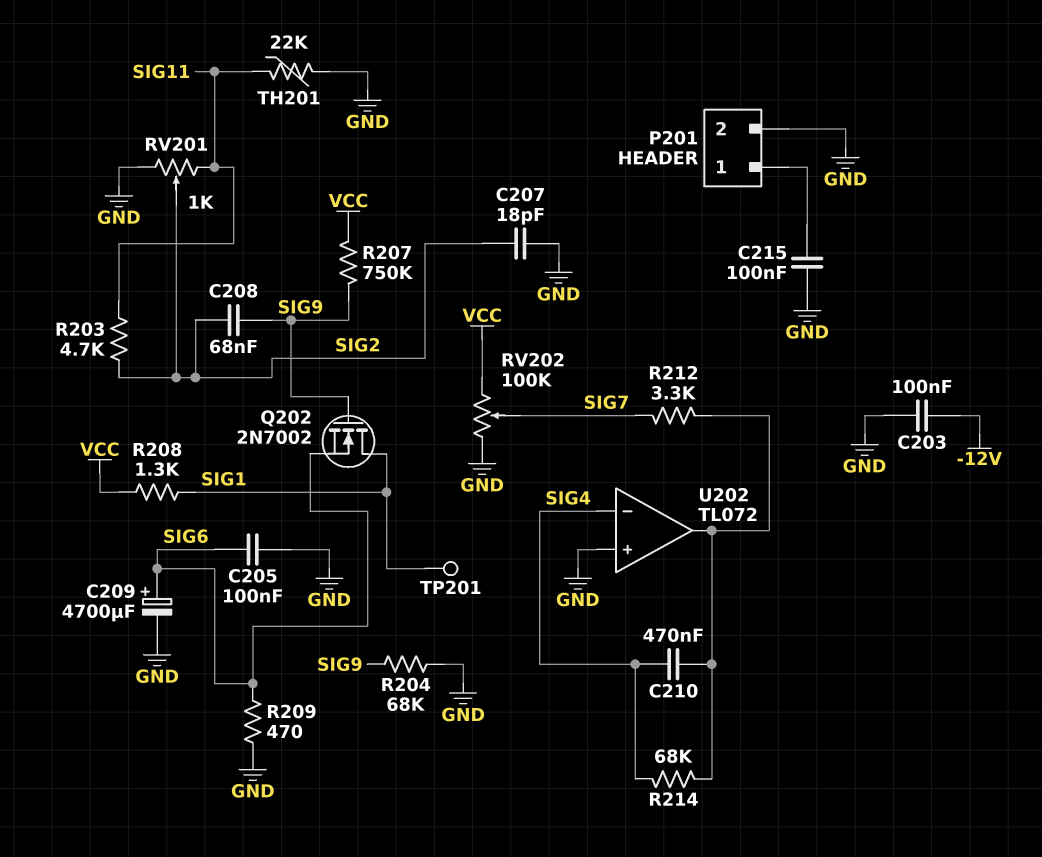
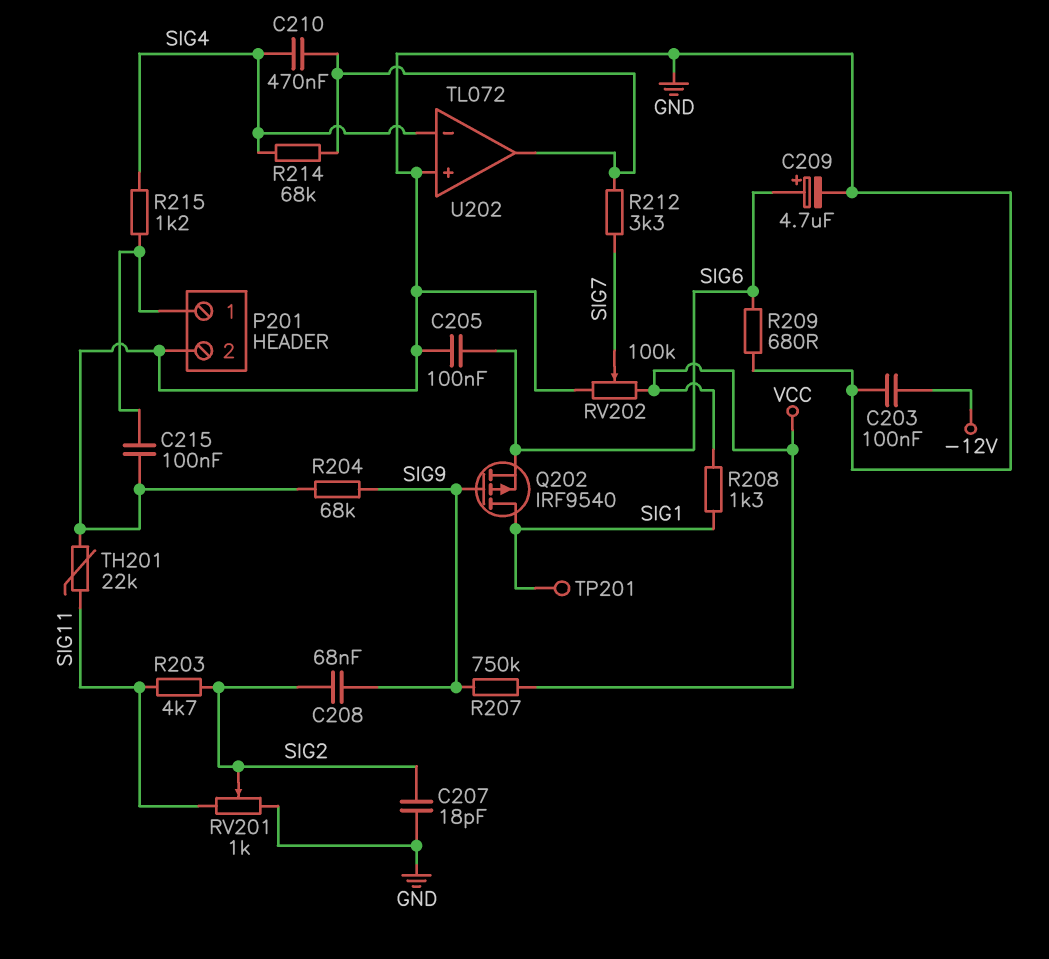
C209: 4700uF (plus SIG6, minus GND) -> 4.7uF (plus SIG6, minus GND)
Q202: NMOS 2N7002 (G SIG9, D SIG1, S SIG6) -> PMOS IRF9540 (G SIG9, D SIG1, S SIG6)
R209: 470 (GND, SIG6) -> 680 (GND, SIG6)
R215: none -> 1.2k (P201/1, SIG4)

